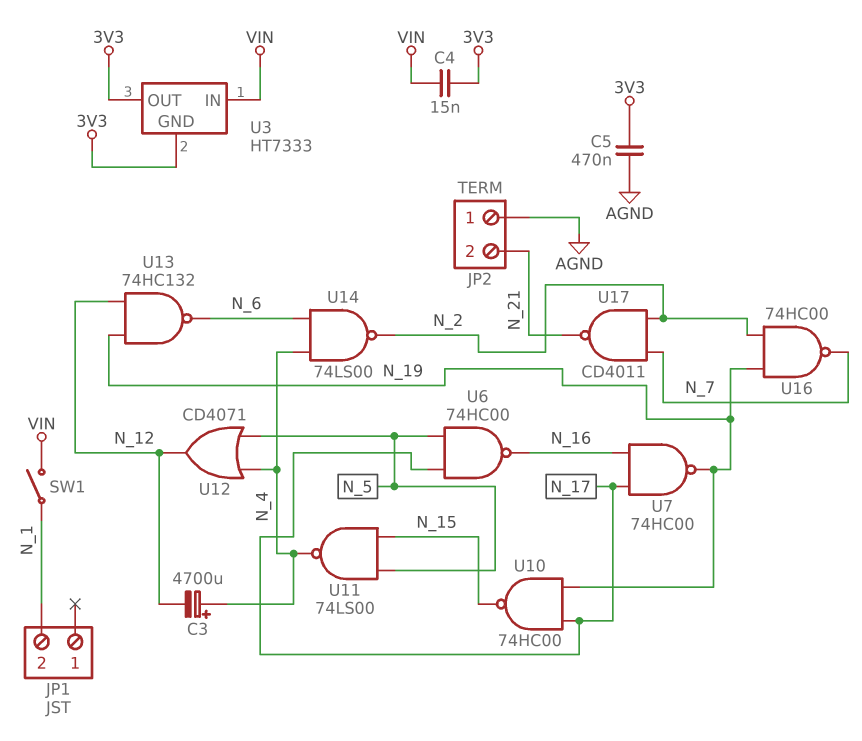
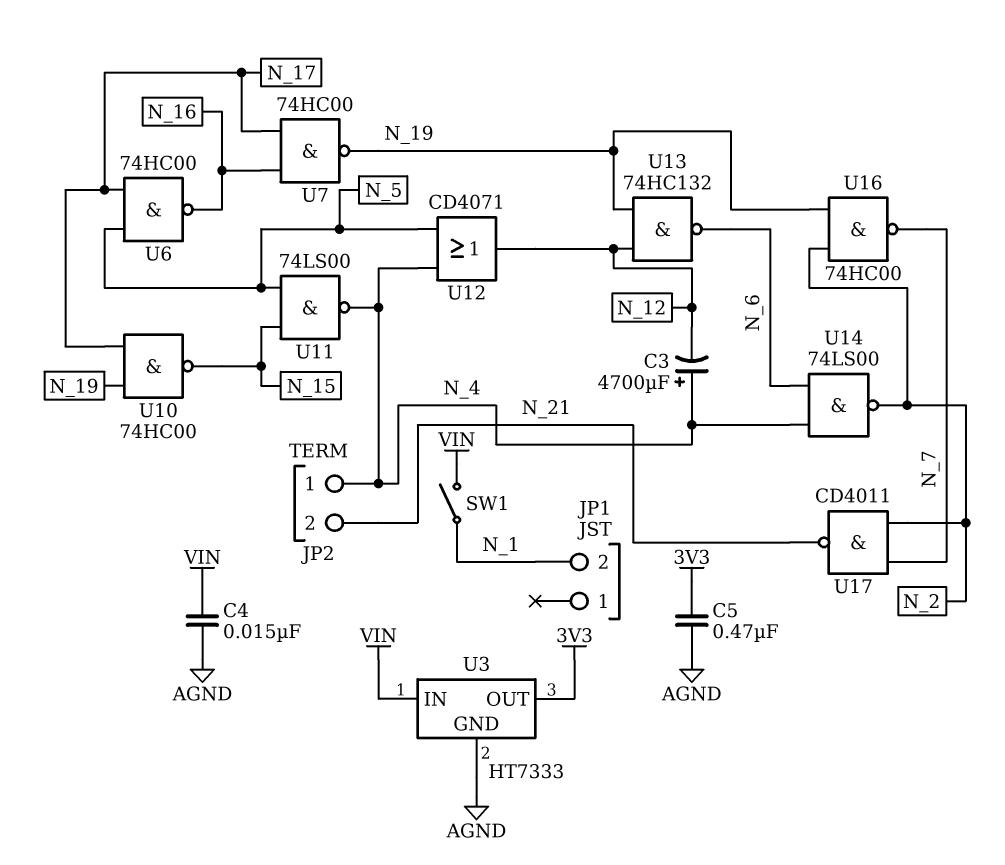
C4: 15nF (3V3, VIN) -> 15nF (AGND, VIN)
JP2 pin 1: AGND -> N_4
U3 pin GND: 3V3 -> AGND

